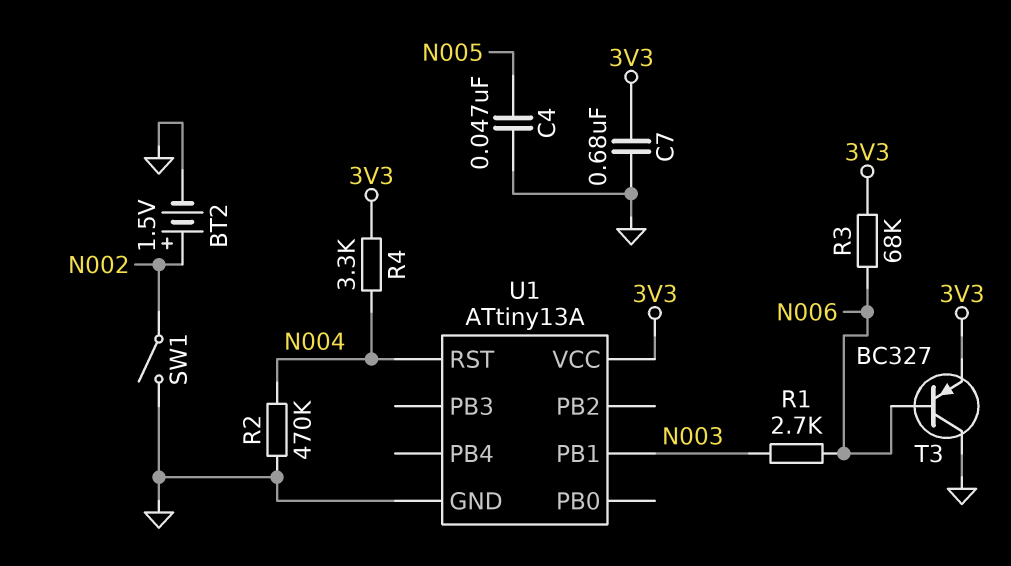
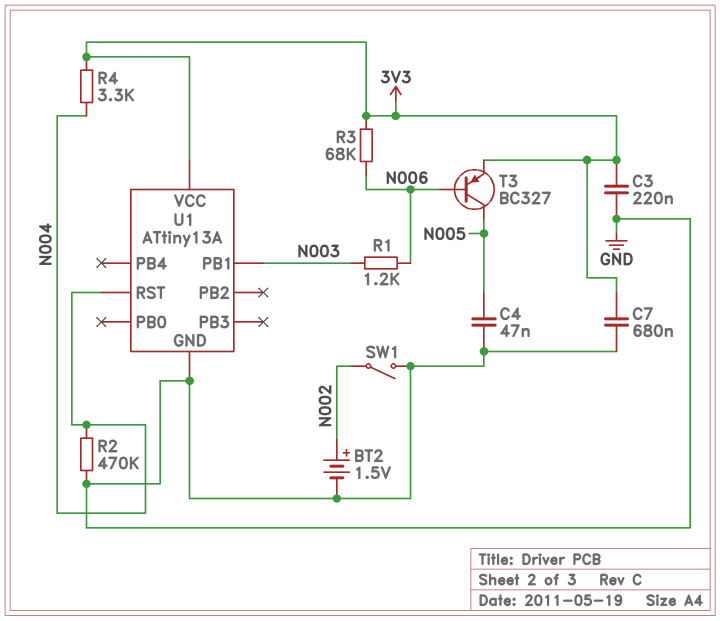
C3: none -> 220nF (3V3, GND)
R1: 2.7k (N003, N006) -> 1.2k (N003, N006)
T3: PNP BC327 (B N006, C GND, E 3V3) -> PNP BC327 (B N006, C N005, E 3V3)

